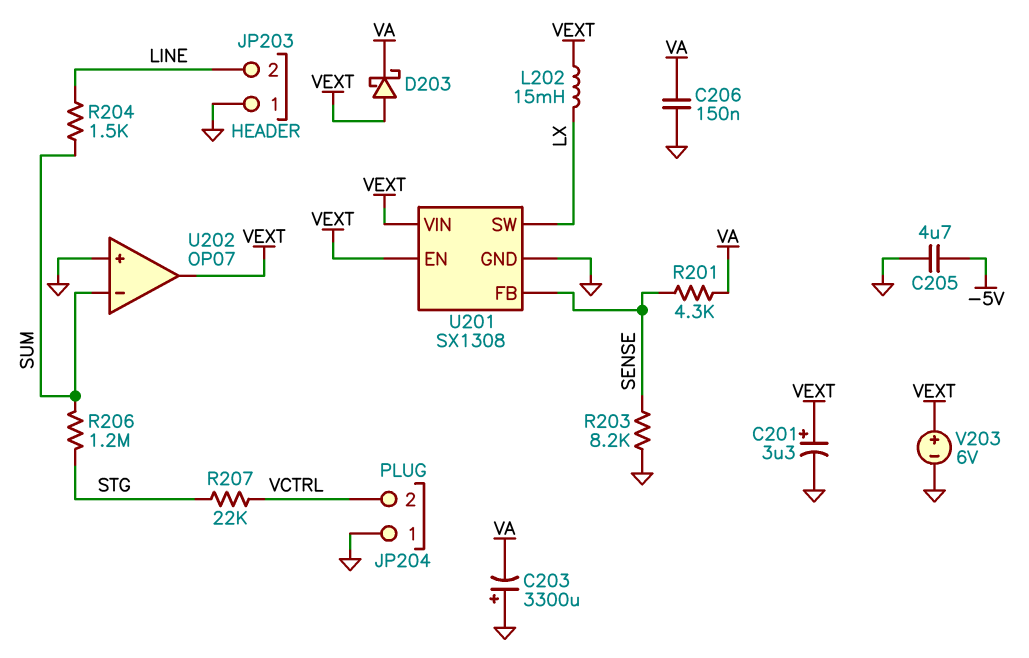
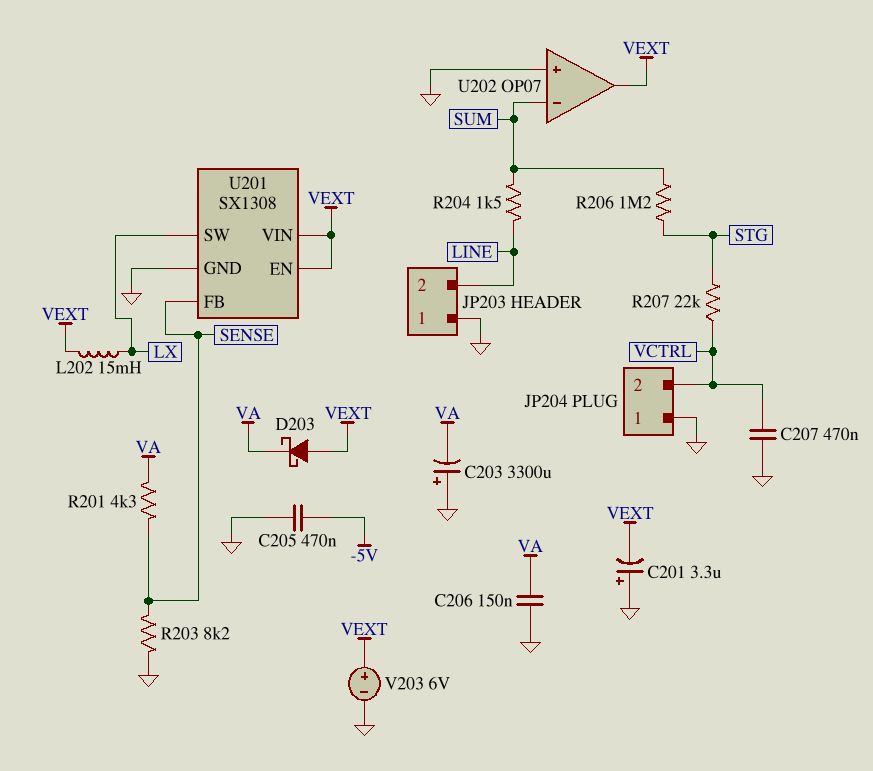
C201: 3.3uF (plus VEXT, minus GND) -> 3.3uF (plus GND, minus VEXT)
C205: 4.7uF (-5V, GND) -> 470nF (-5V, GND)
C207: none -> 470nF (GND, VCTRL)

